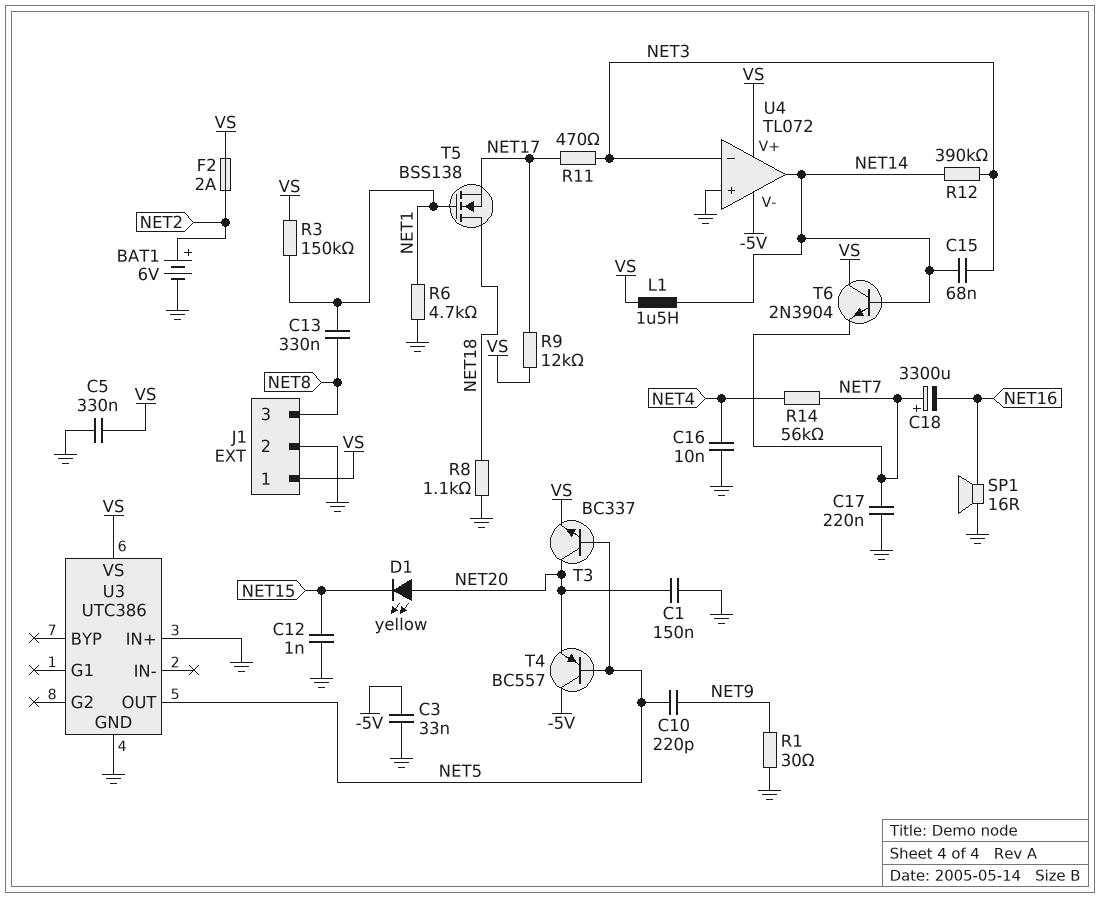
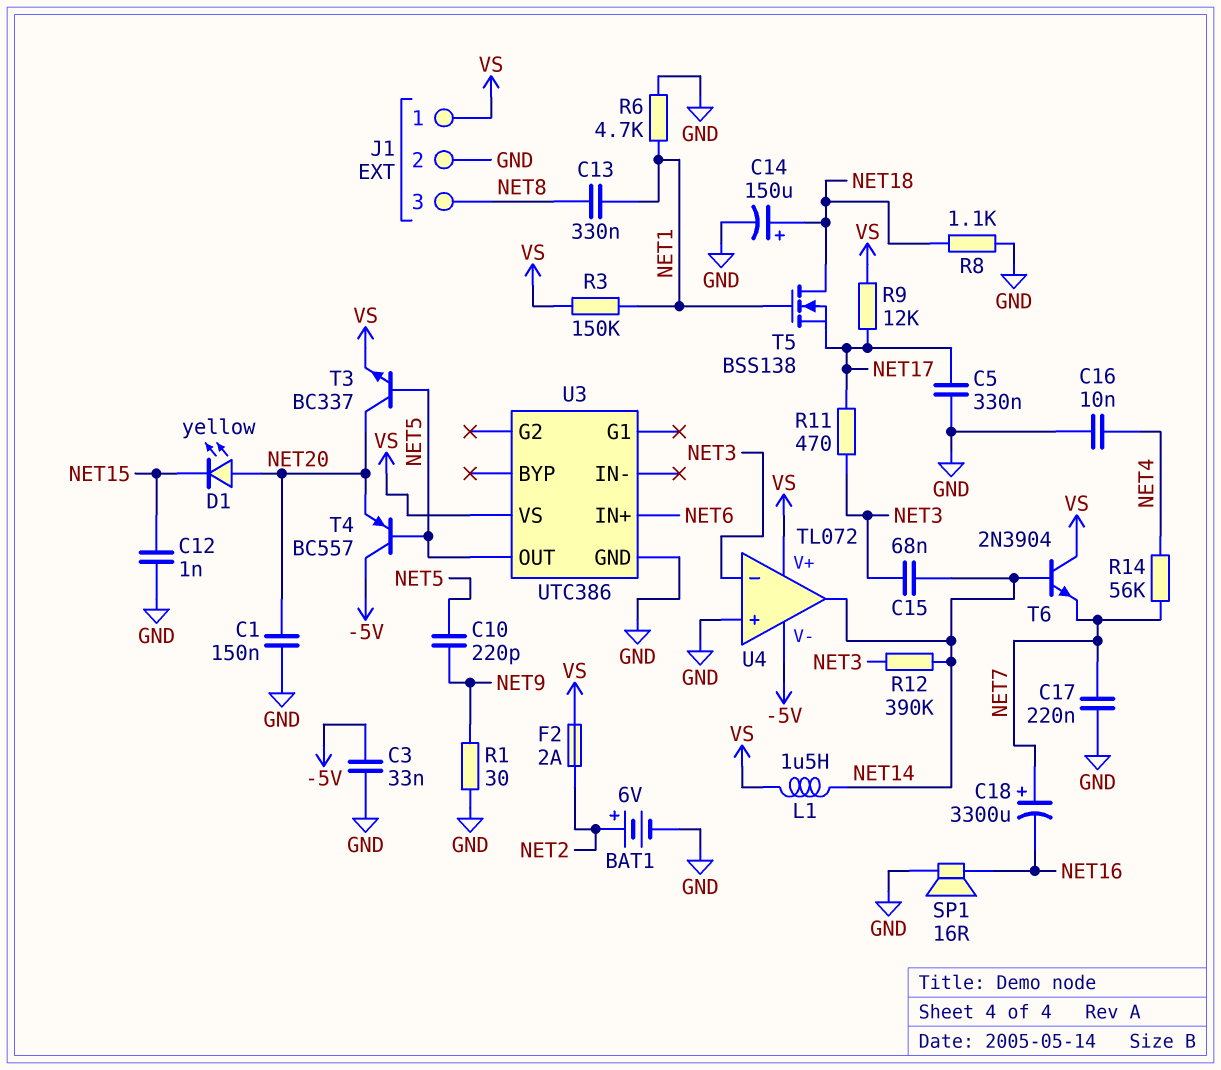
C5: 330nF (GND, VS) -> 330nF (GND, NET17)
C14: none -> 150uF (plus NET18, minus GND)
U3 pin IN+: GND -> NET6

